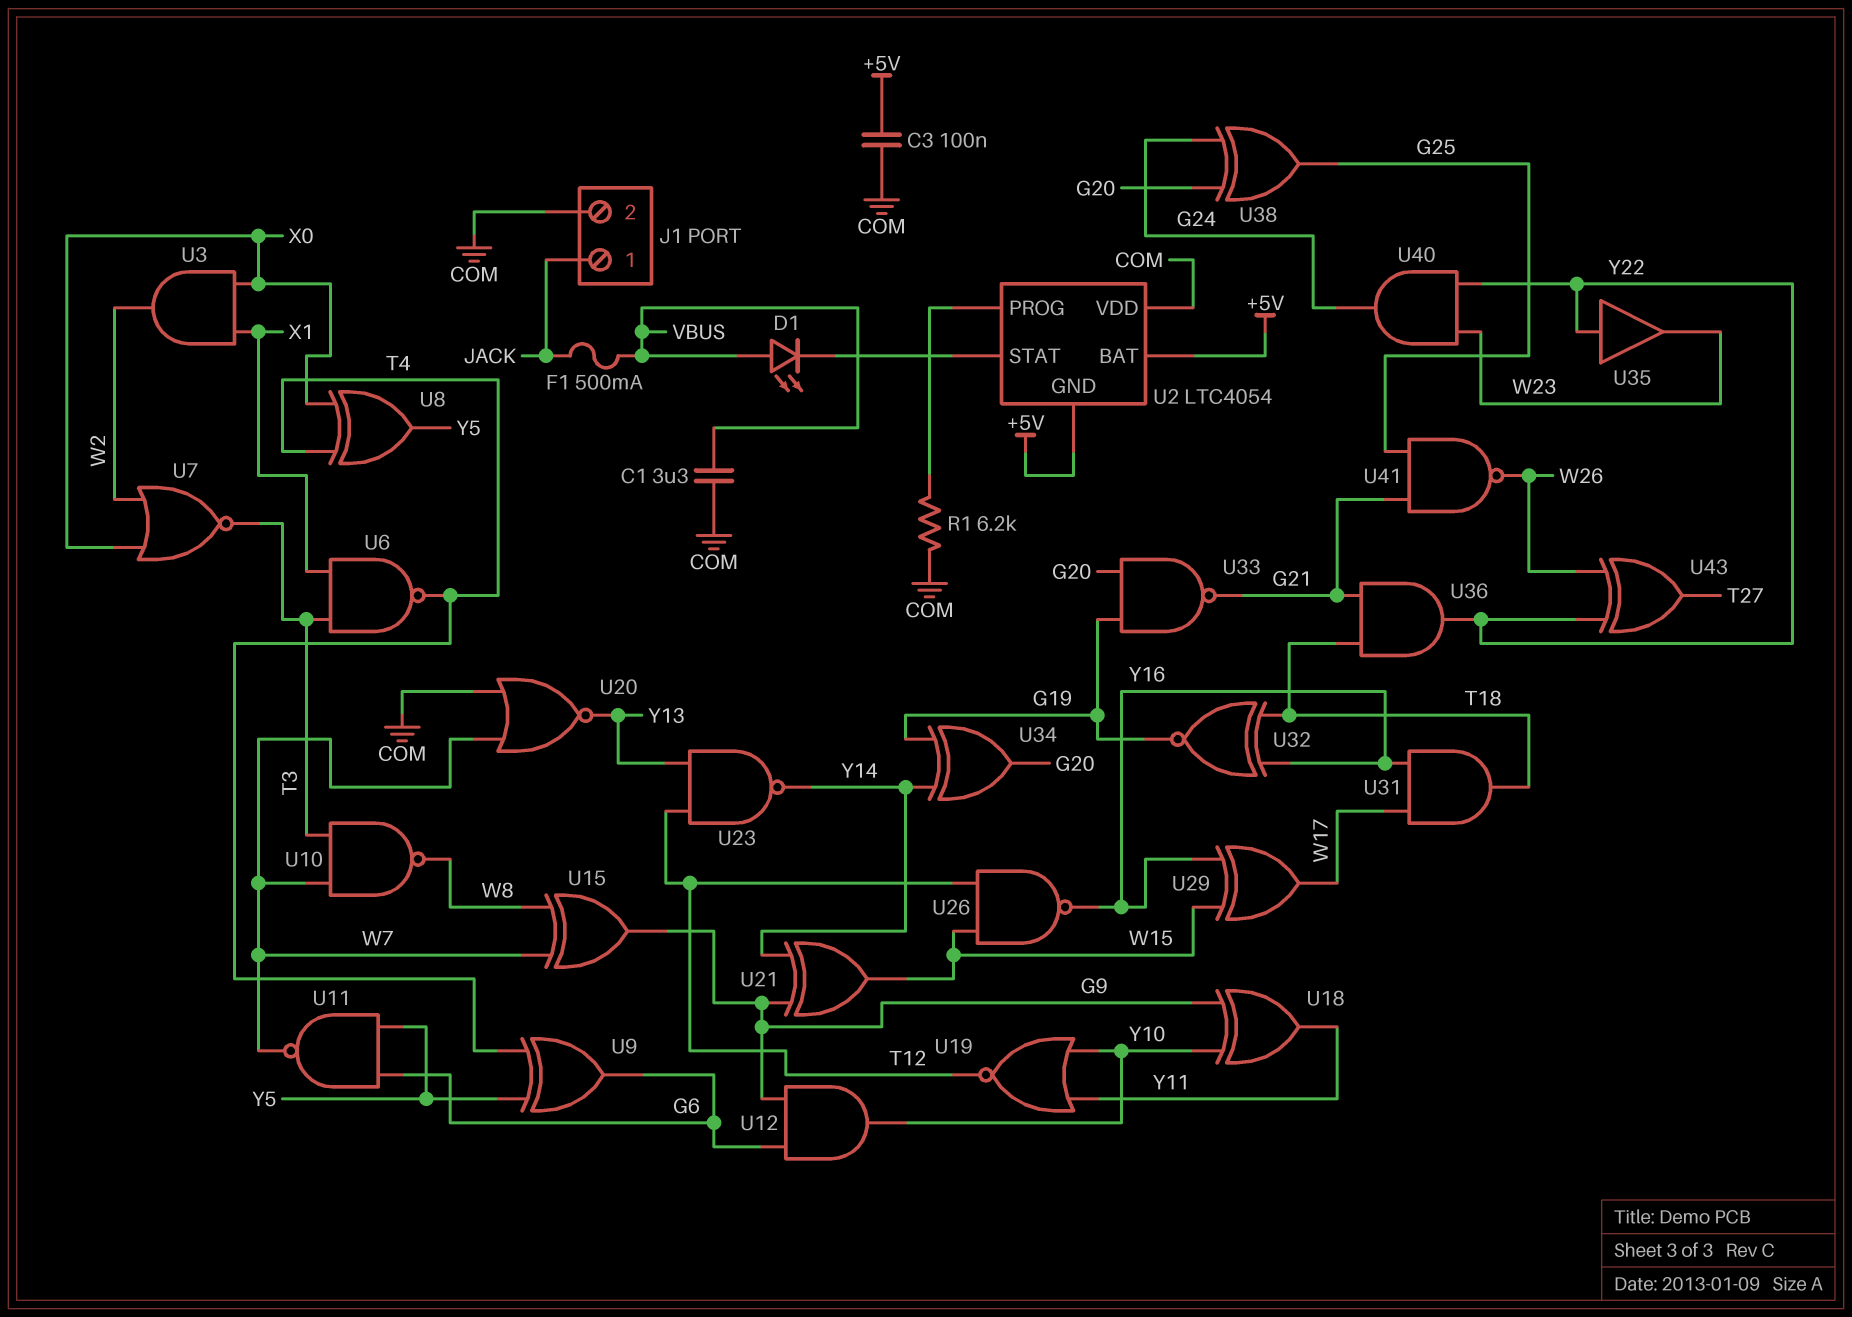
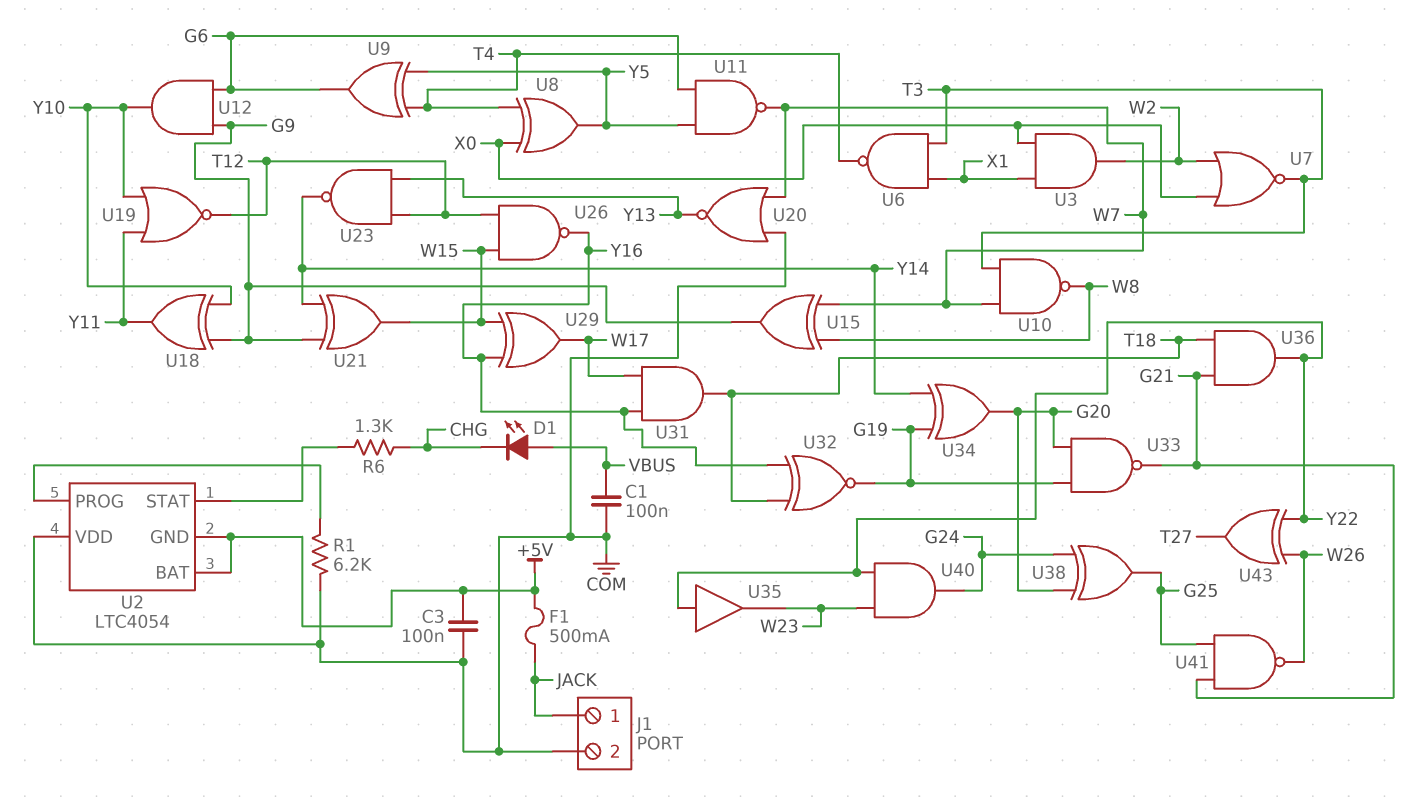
C1: 3.3uF (COM, VBUS) -> 100nF (COM, VBUS)
D1: LED (A VBUS, K U2/STAT) -> LED (A VBUS, K CHG)
F1: 500mA (JACK, VBUS) -> 500mA (+5V, JACK)
R6: none -> 1.3k (CHG, U2/STAT)

